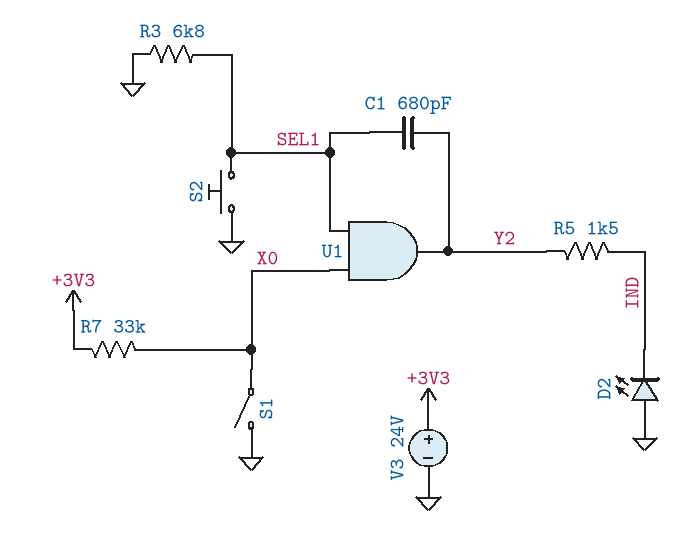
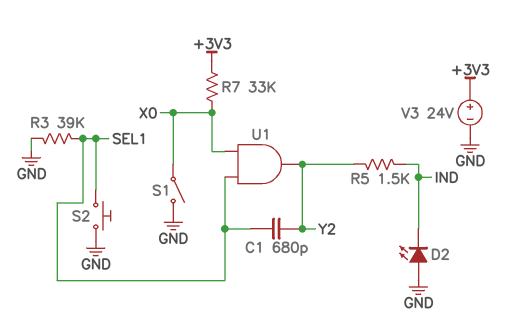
R3: 6.8k (GND, SEL1) -> 39k (GND, SEL1)

